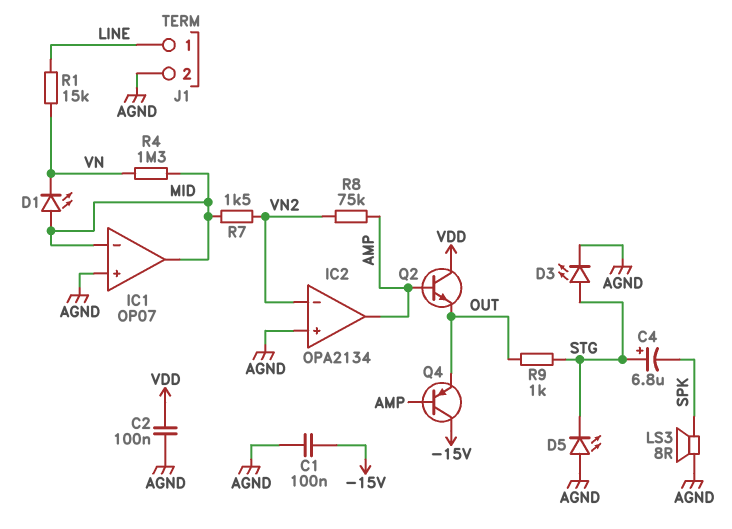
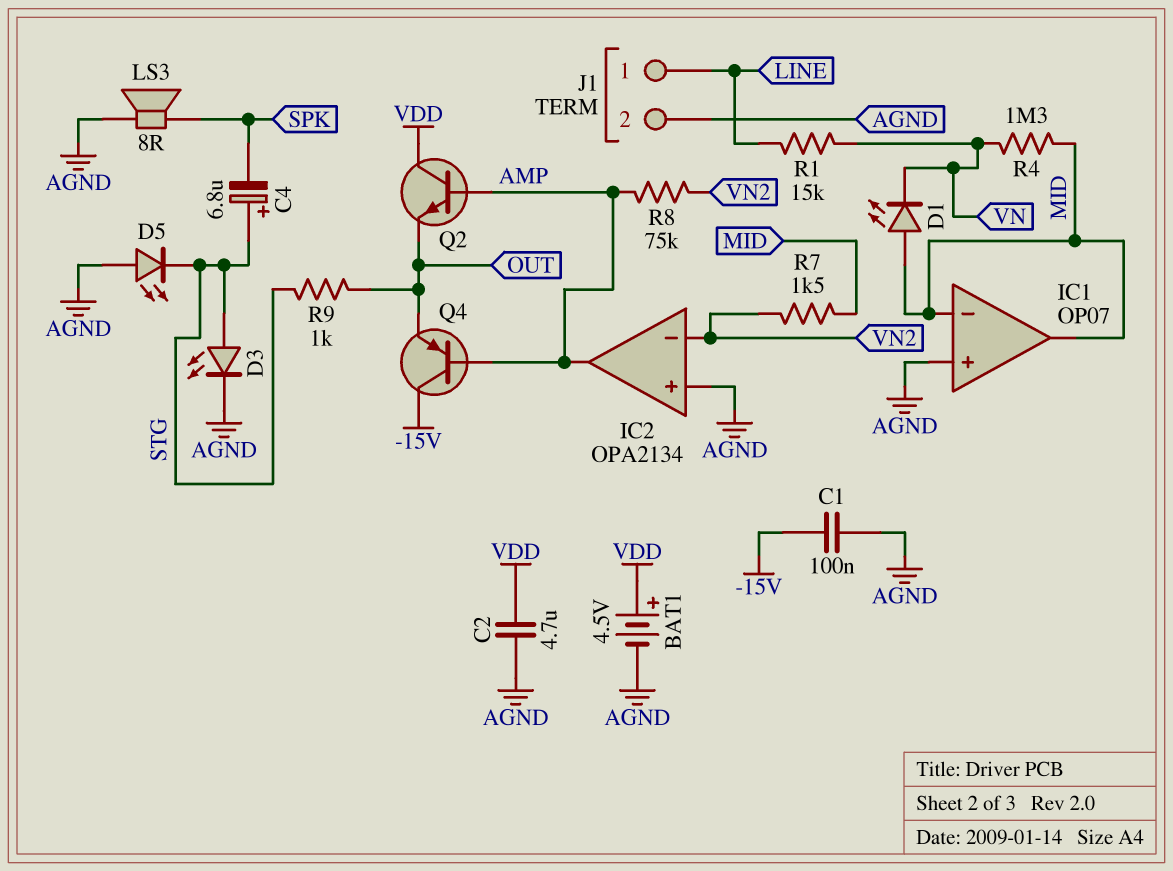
BAT1: none -> 4.5V (plus VDD, minus AGND)
C2: 100nF (AGND, VDD) -> 4.7uF (AGND, VDD)

